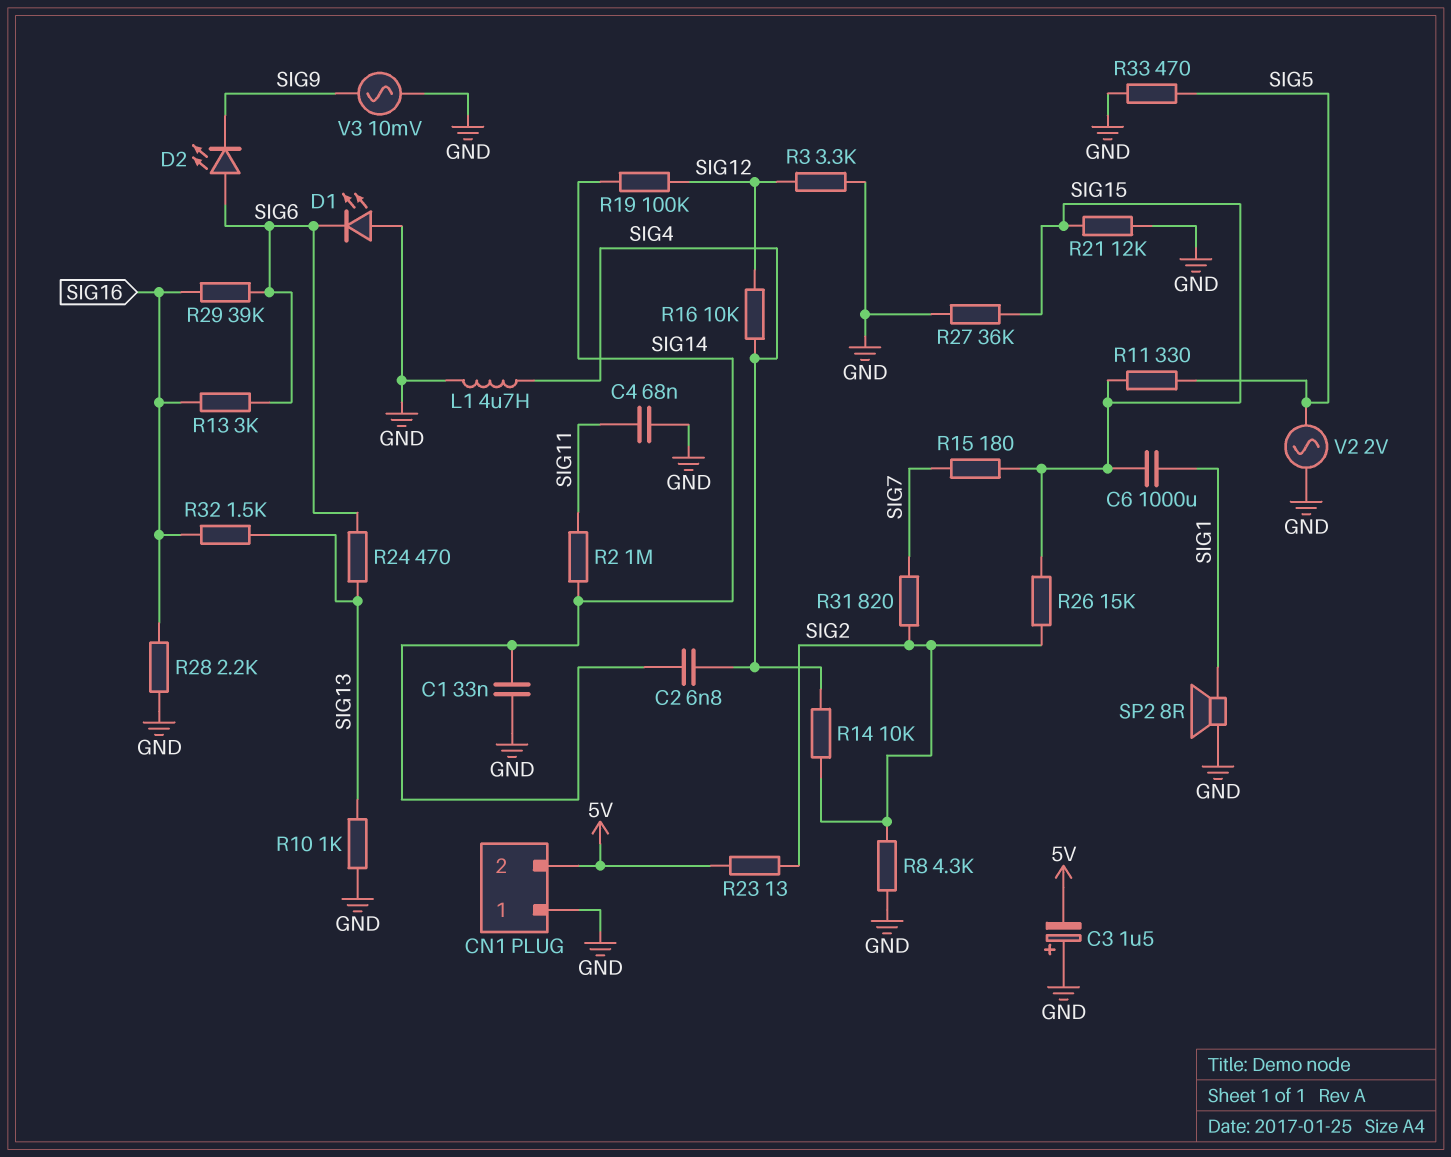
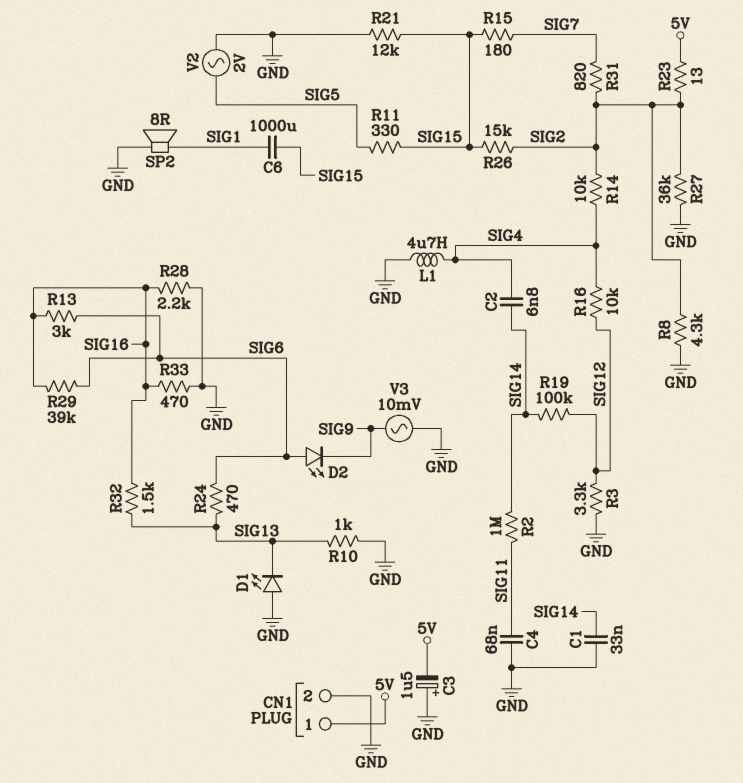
CN1 pin 1: GND -> 5V
CN1 pin 2: 5V -> GND
D1: LED (A GND, K SIG6) -> LED (A GND, K SIG13)
R27: 36k (GND, SIG15) -> 36k (GND, SIG2)
R33: 470 (GND, SIG5) -> 470 (GND, SIG16)

